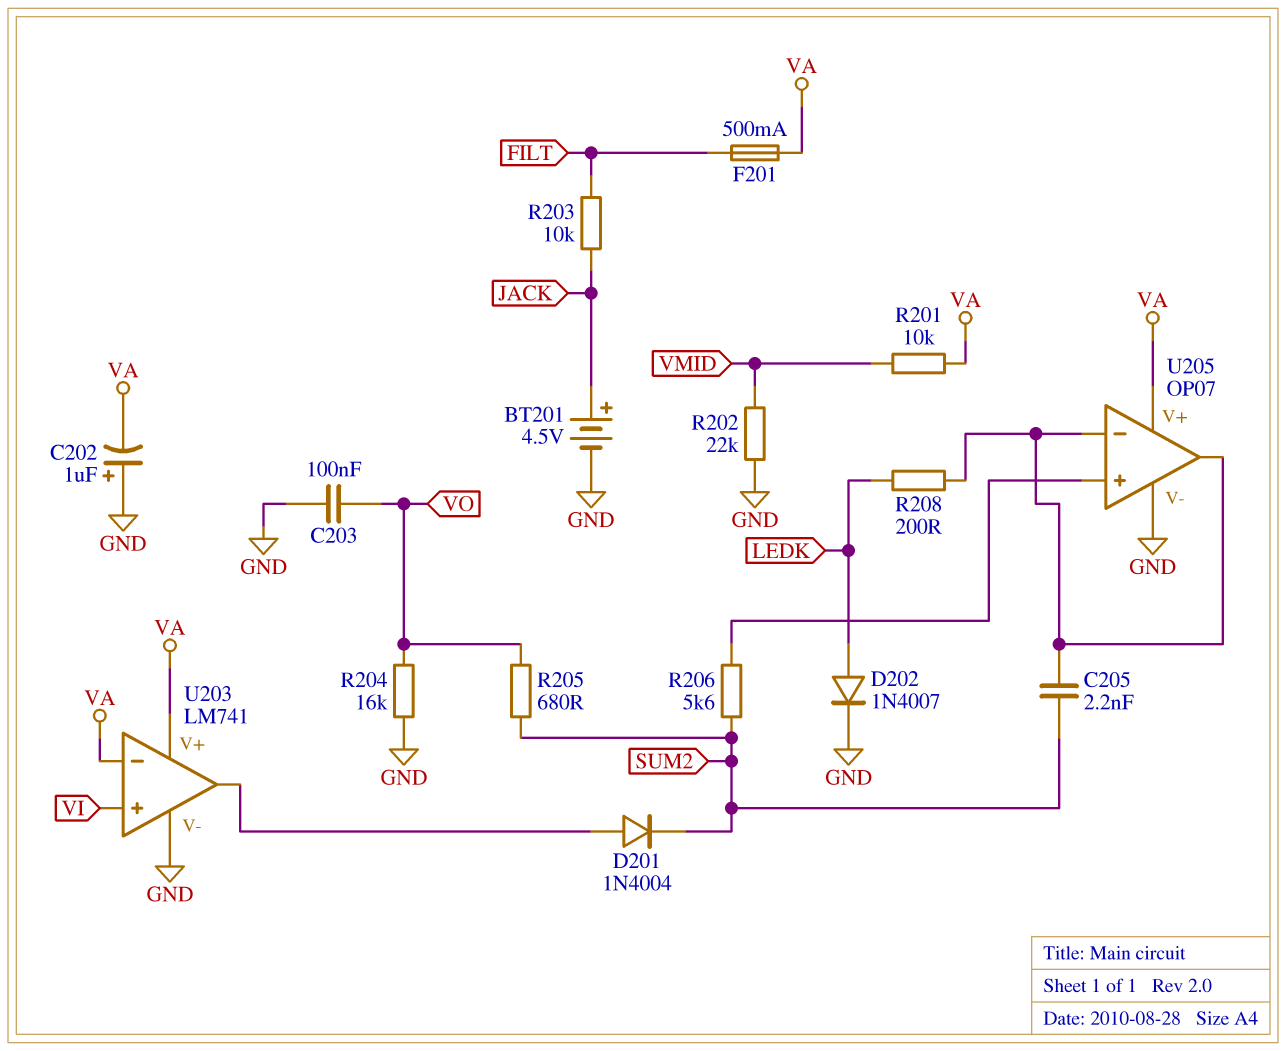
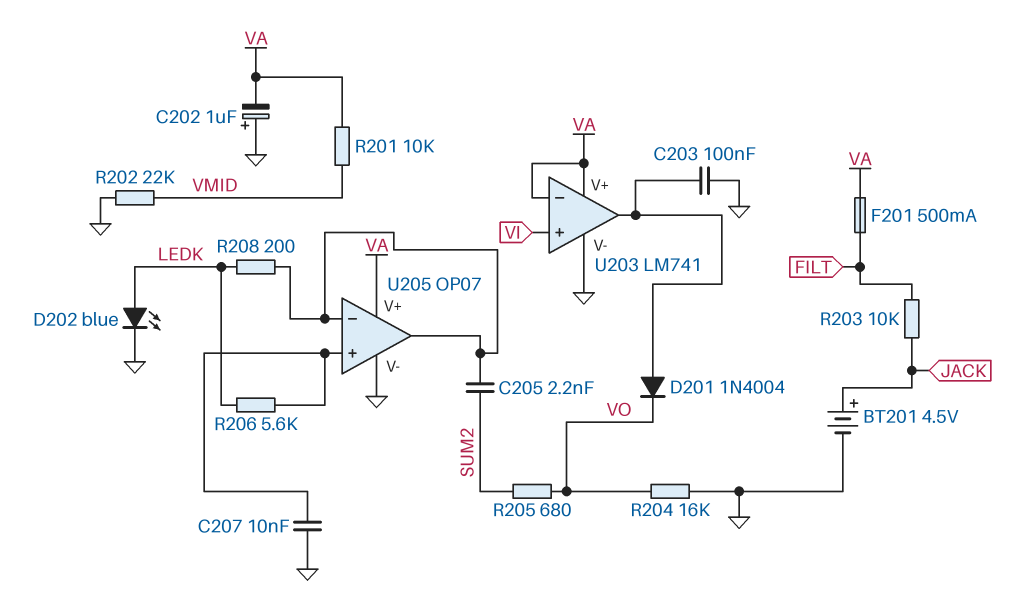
C203: 100nF (GND, VO) -> 100nF (GND, U203/out)
C207: none -> 10nF (GND, U205/in+)
D201: diode 1N4004 (A U203/out, K SUM2) -> diode 1N4004 (A U203/out, K VO)
D202: diode 1N4007 (A LEDK, K GND) -> LED blue (A LEDK, K GND)
R206: 5.6k (SUM2, U205/in+) -> 5.6k (LEDK, U205/in+)

